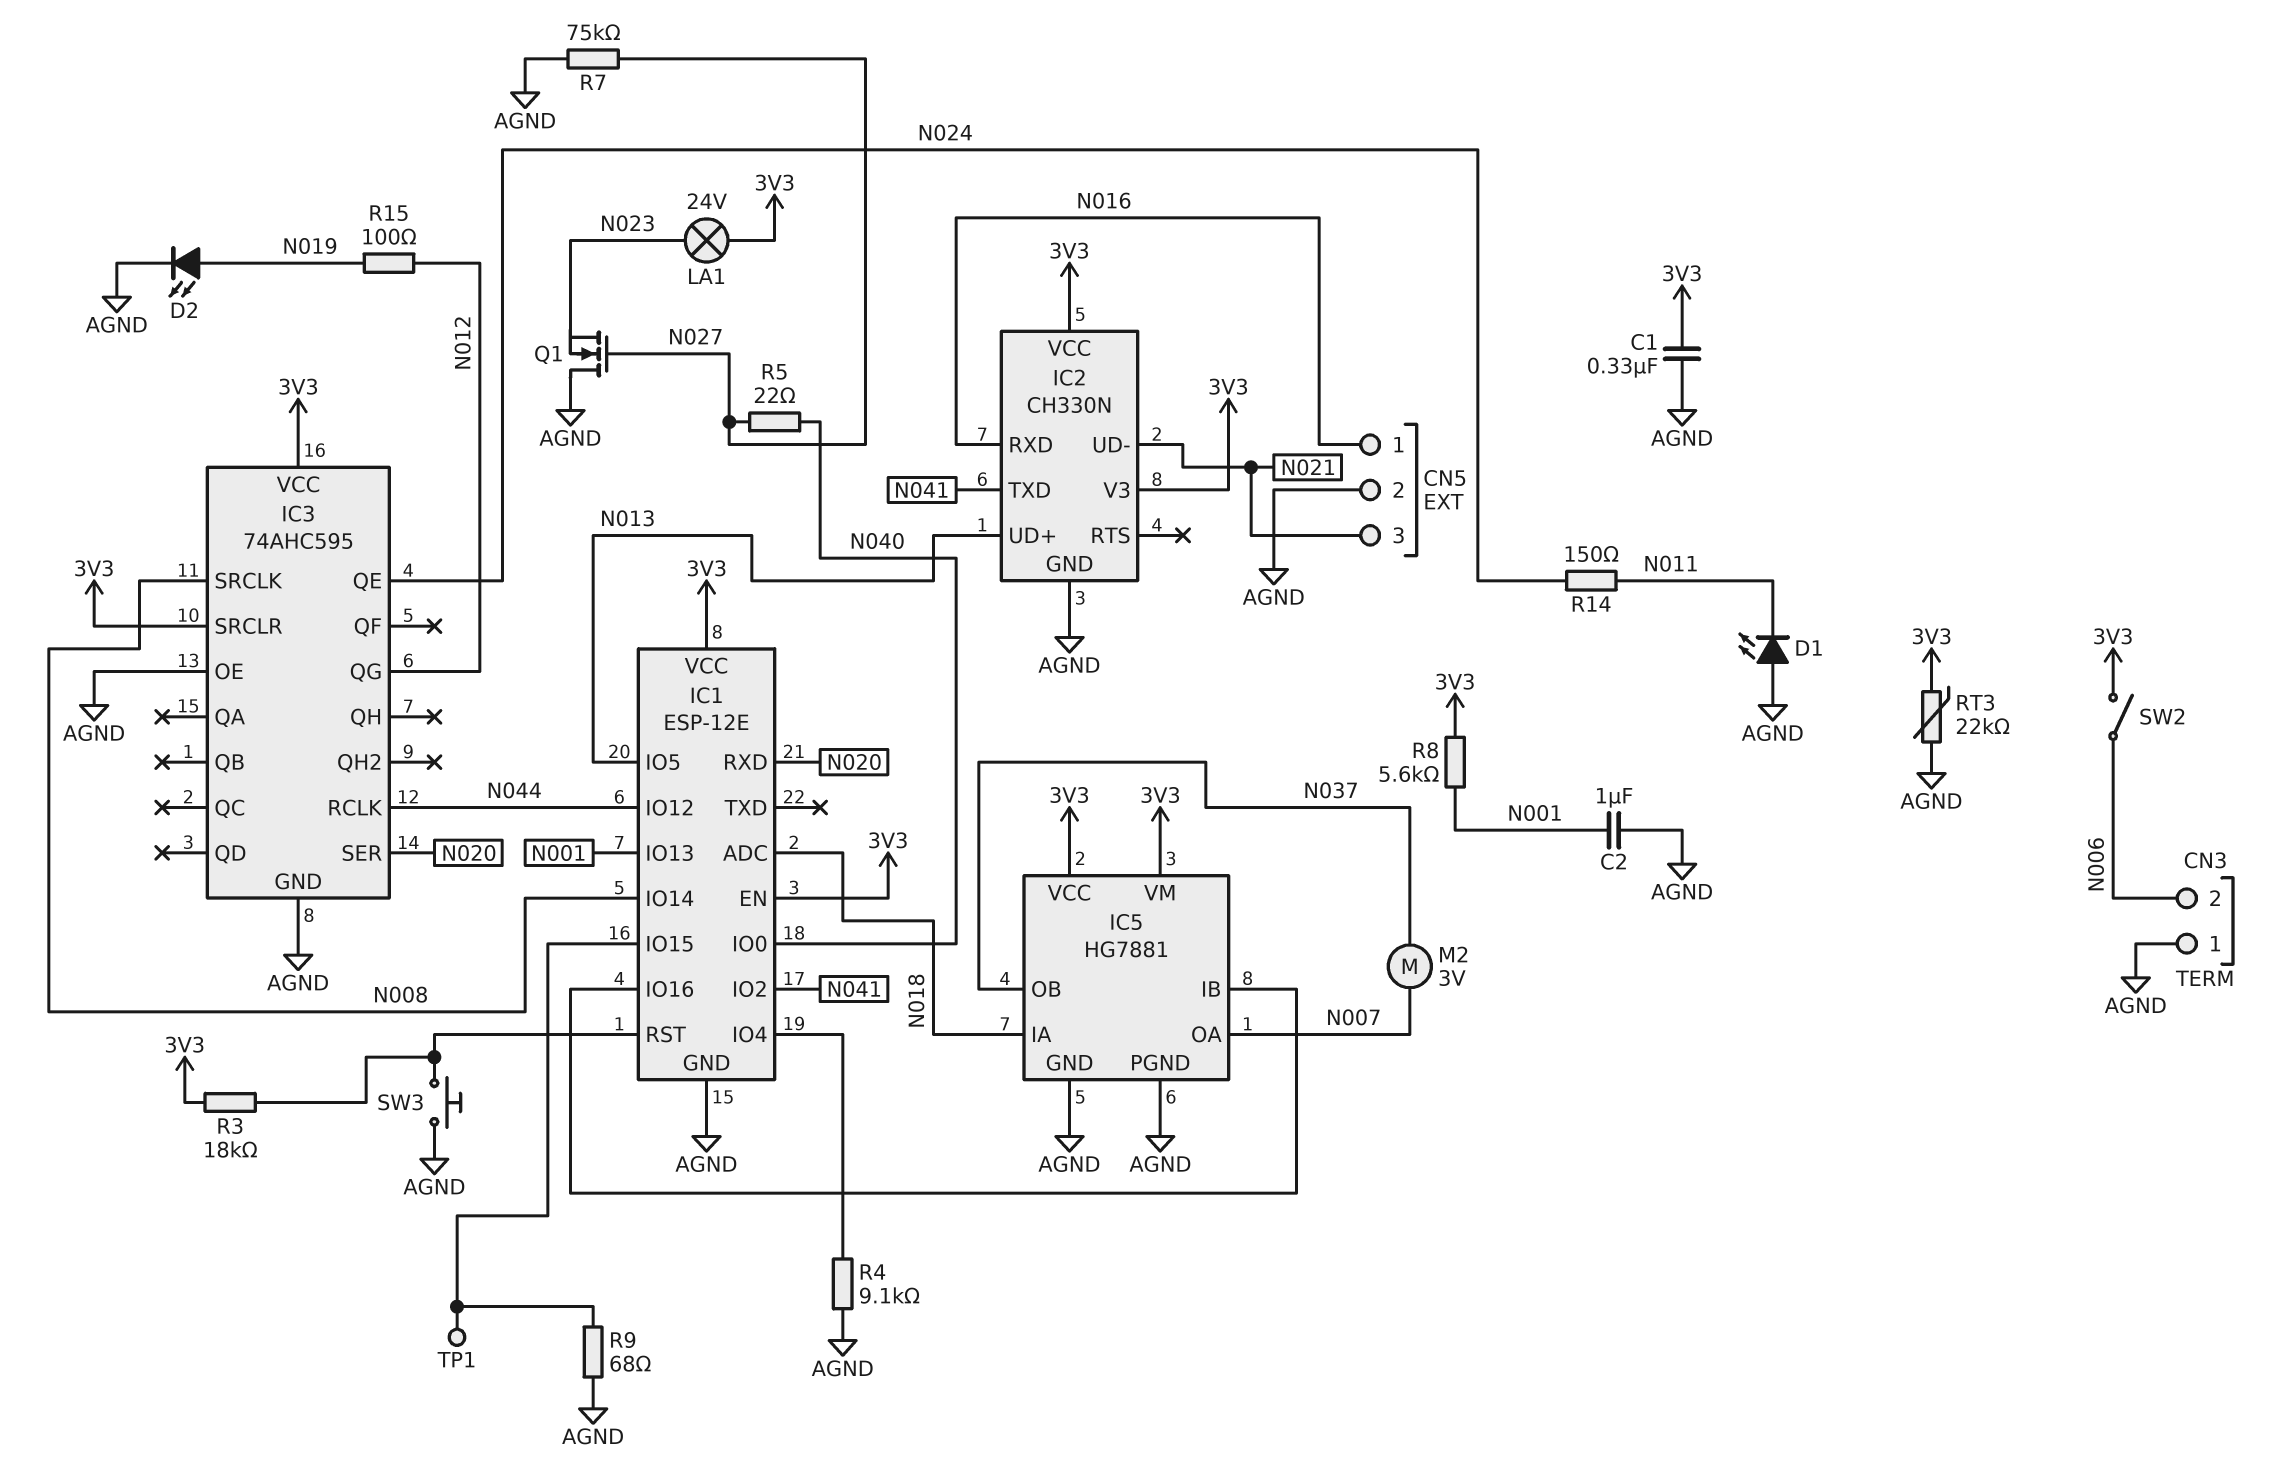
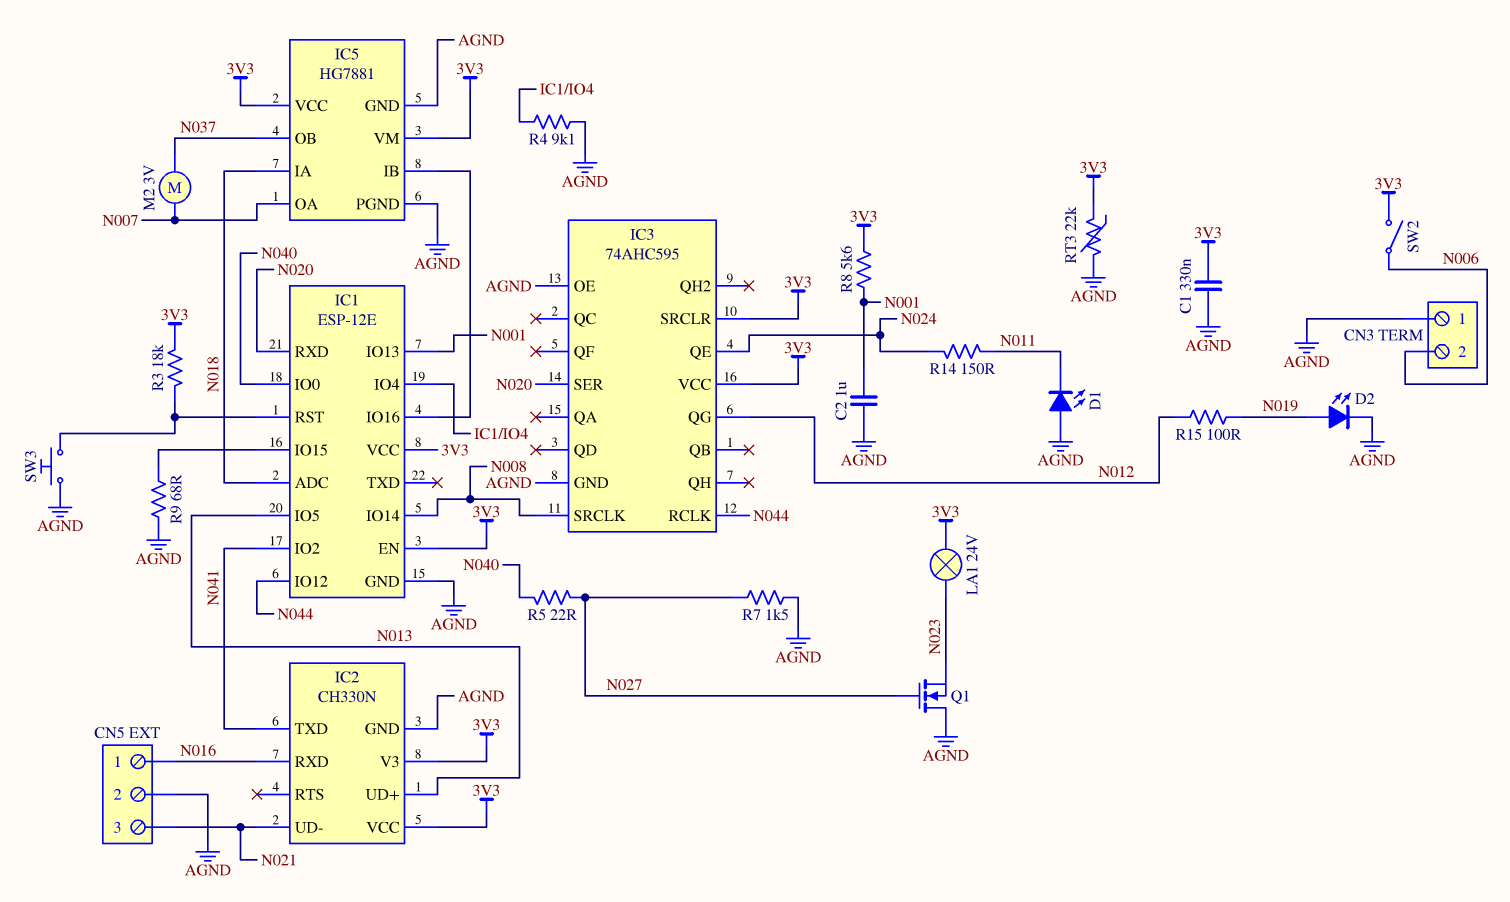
R7: 75k (AGND, N027) -> 1.5k (AGND, N027)
TP1: test point (IC1/IO15) -> none

